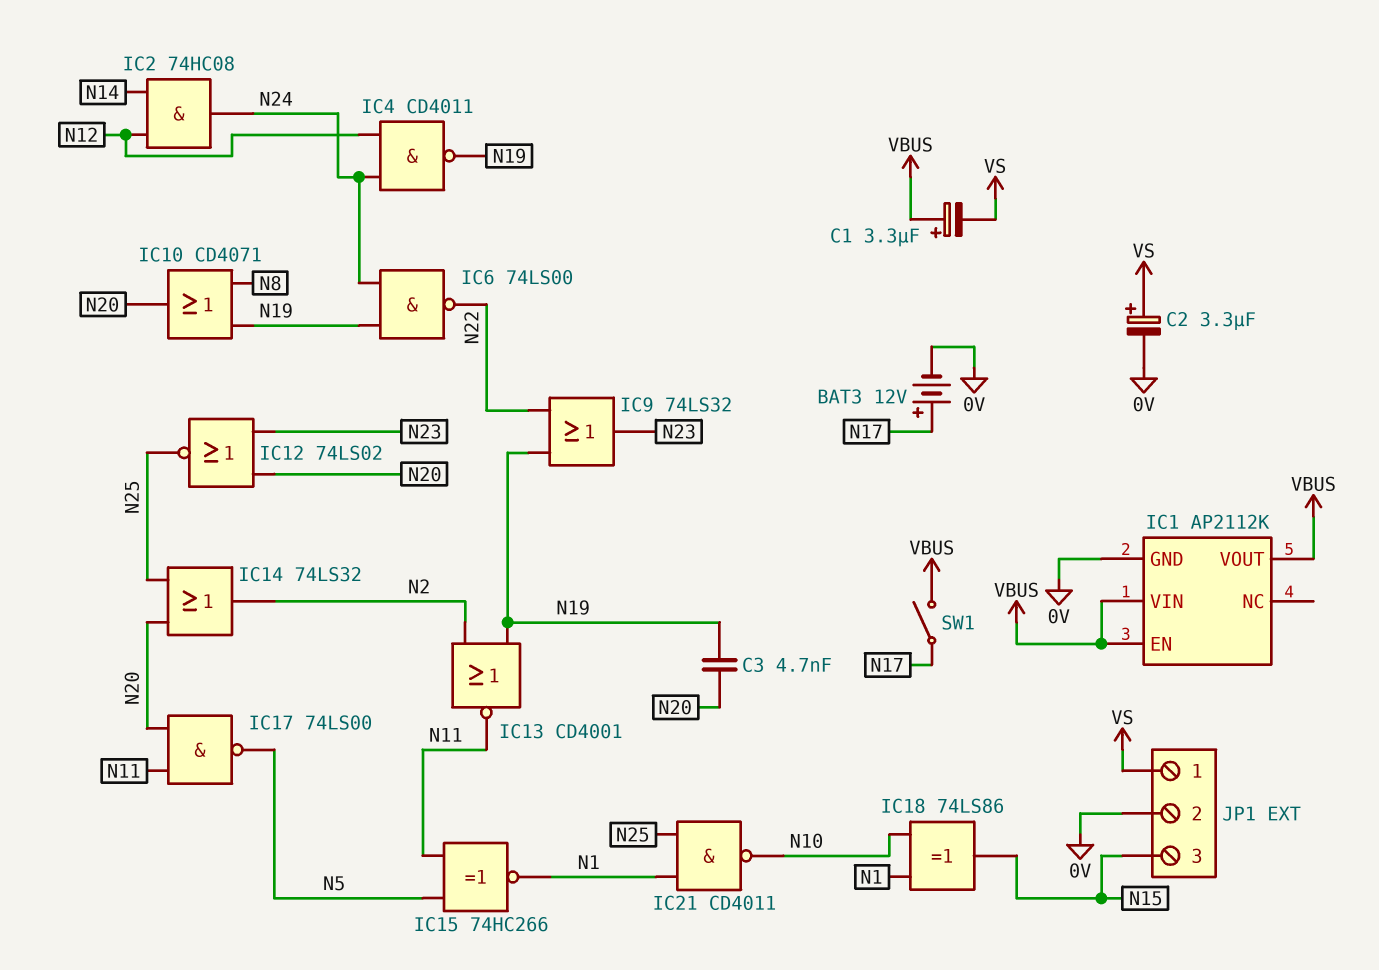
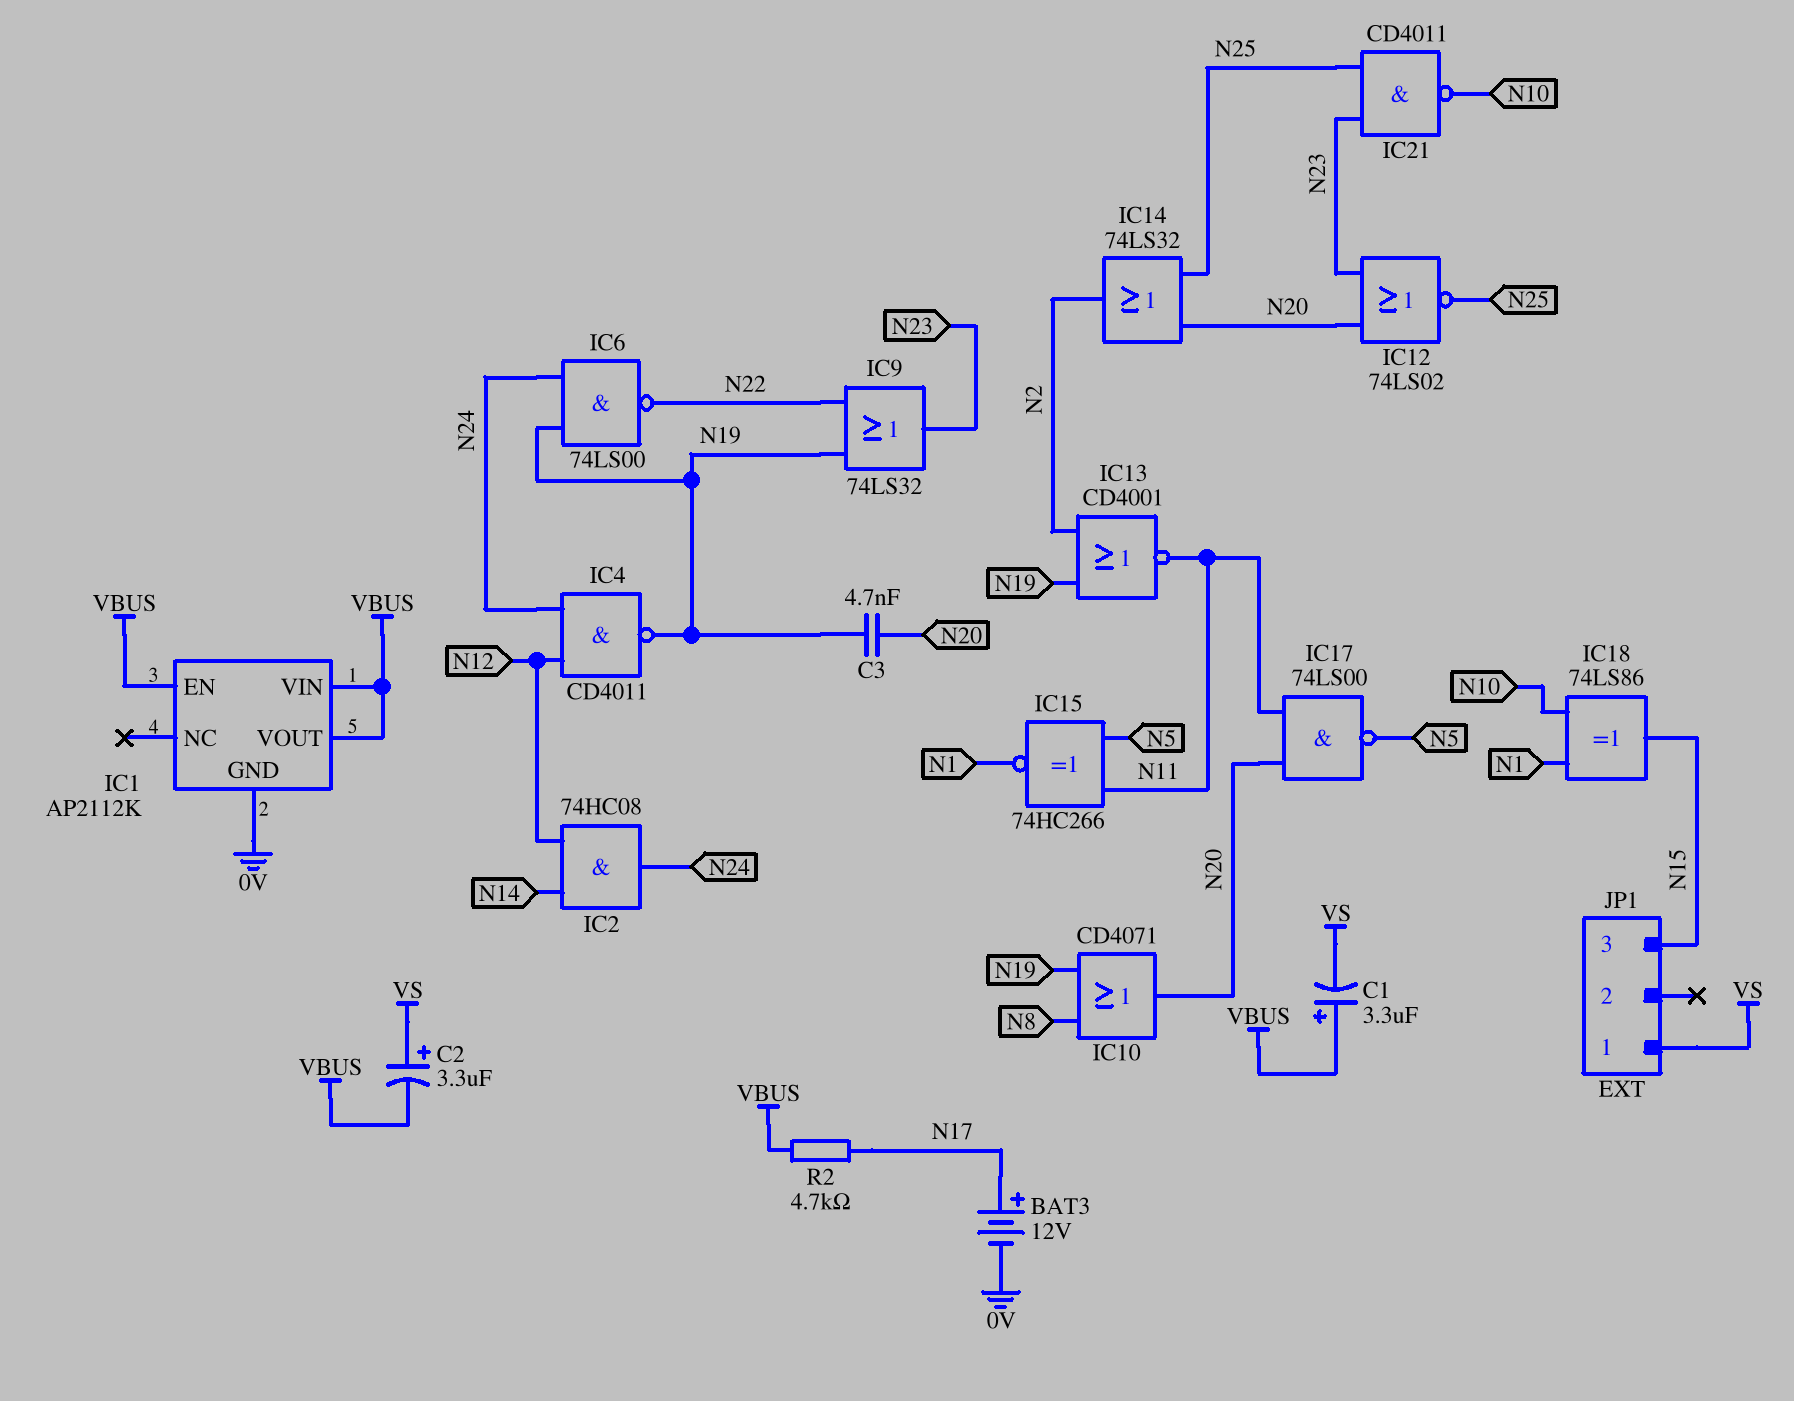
C2: 3.3uF (plus VS, minus 0V) -> 3.3uF (plus VS, minus VBUS)
IC21: NAND CD4011 (in N1, in N25, out N10) -> NAND CD4011 (in N23, in N25, out N10)
JP1 pin 2: 0V -> none
R2: none -> 4.7k (N17, VBUS)
SW1: switch (N17, VBUS) -> none

